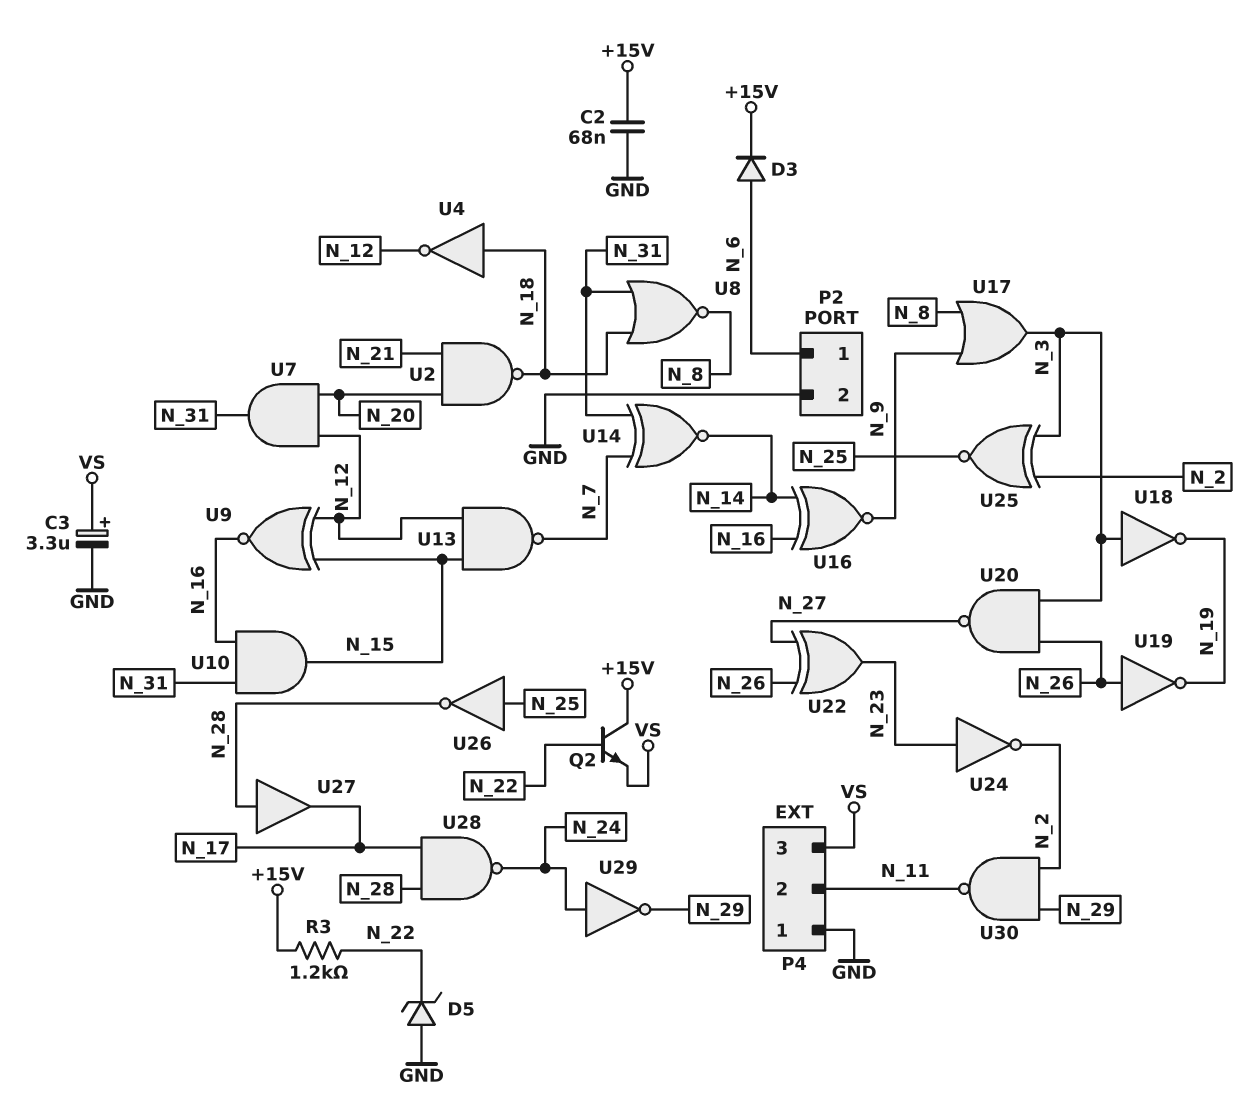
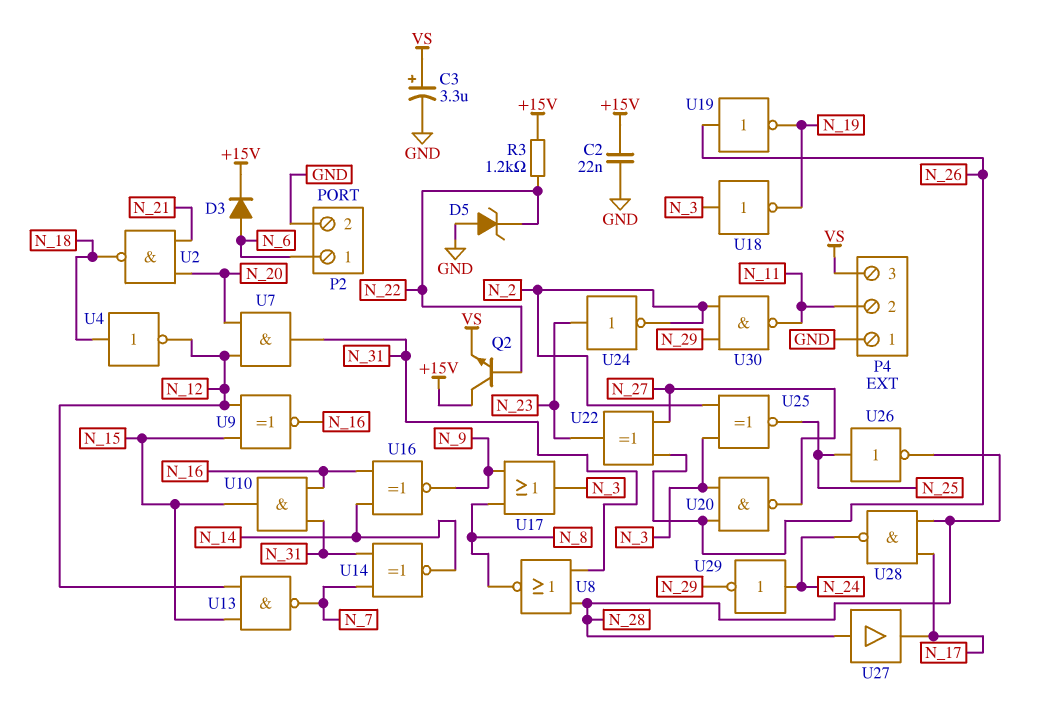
C2: 68nF (+15V, GND) -> 22nF (+15V, GND)
U8: NOR (in N_18, in N_31, out N_8) -> NOR (in N_28, in N_31, out N_8)

